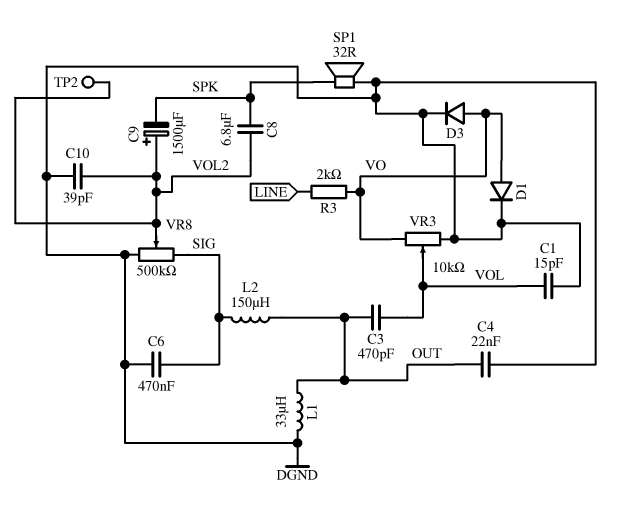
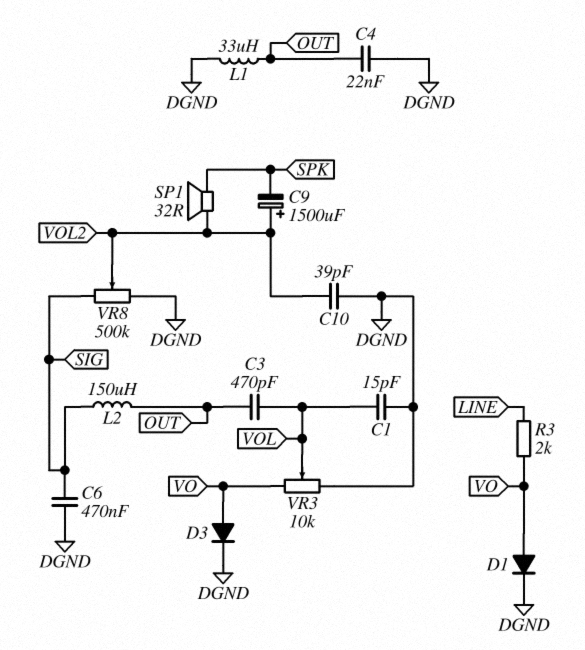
C8: 6.8uF (SPK, VOL2) -> none
SP1: speaker 32R (DGND, SPK) -> speaker 32R (SPK, VOL2)
TP2: test point (VOL2) -> none

